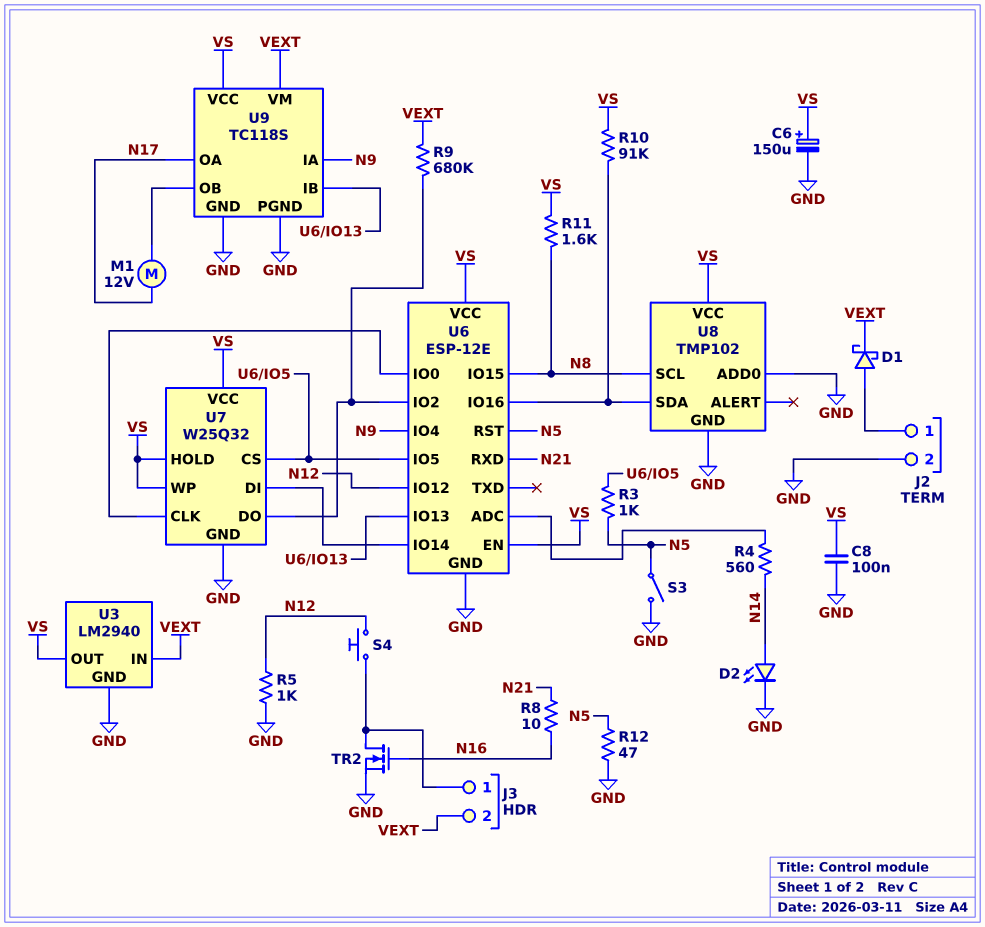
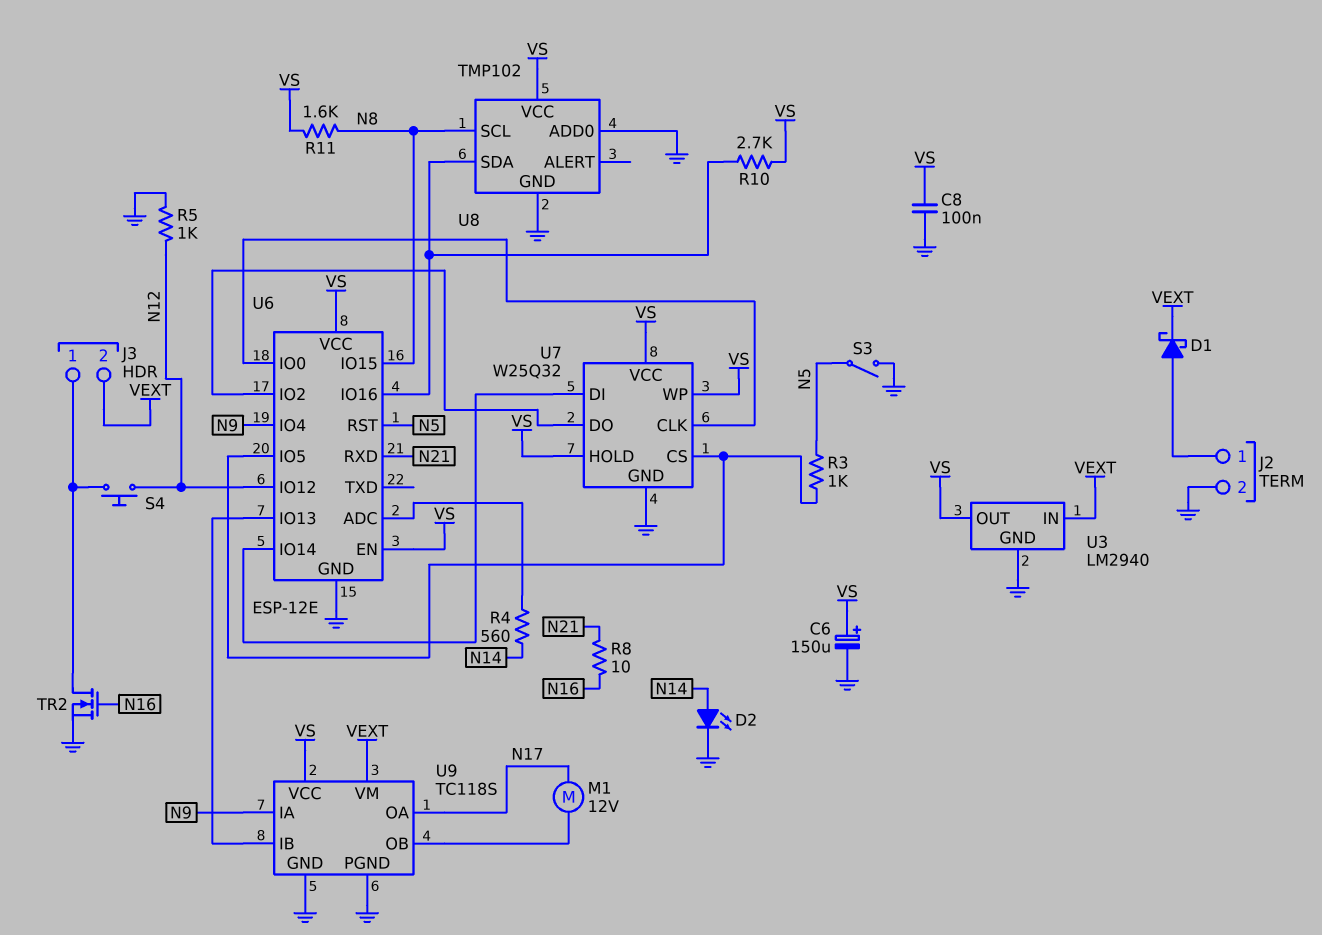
R9: 680k (U6/IO2, VEXT) -> none
R10: 91k (U6/IO16, VS) -> 2.7k (U6/IO16, VS)
R12: 47 (GND, N5) -> none

